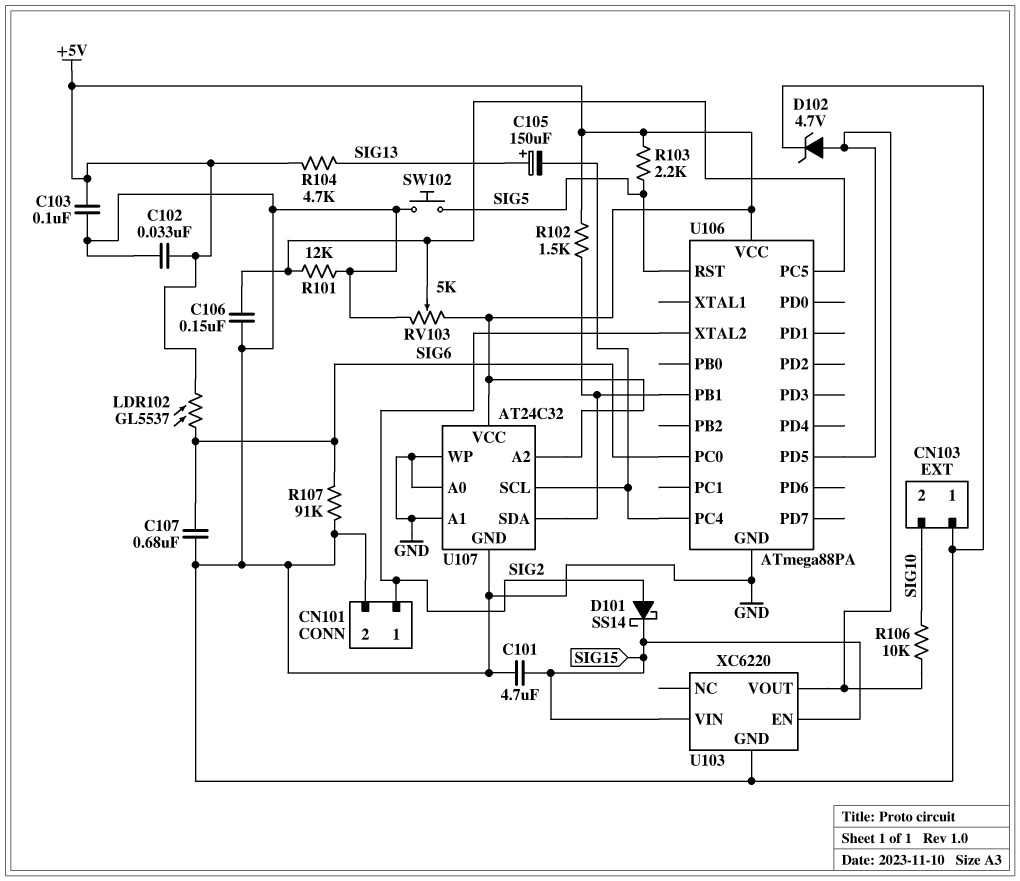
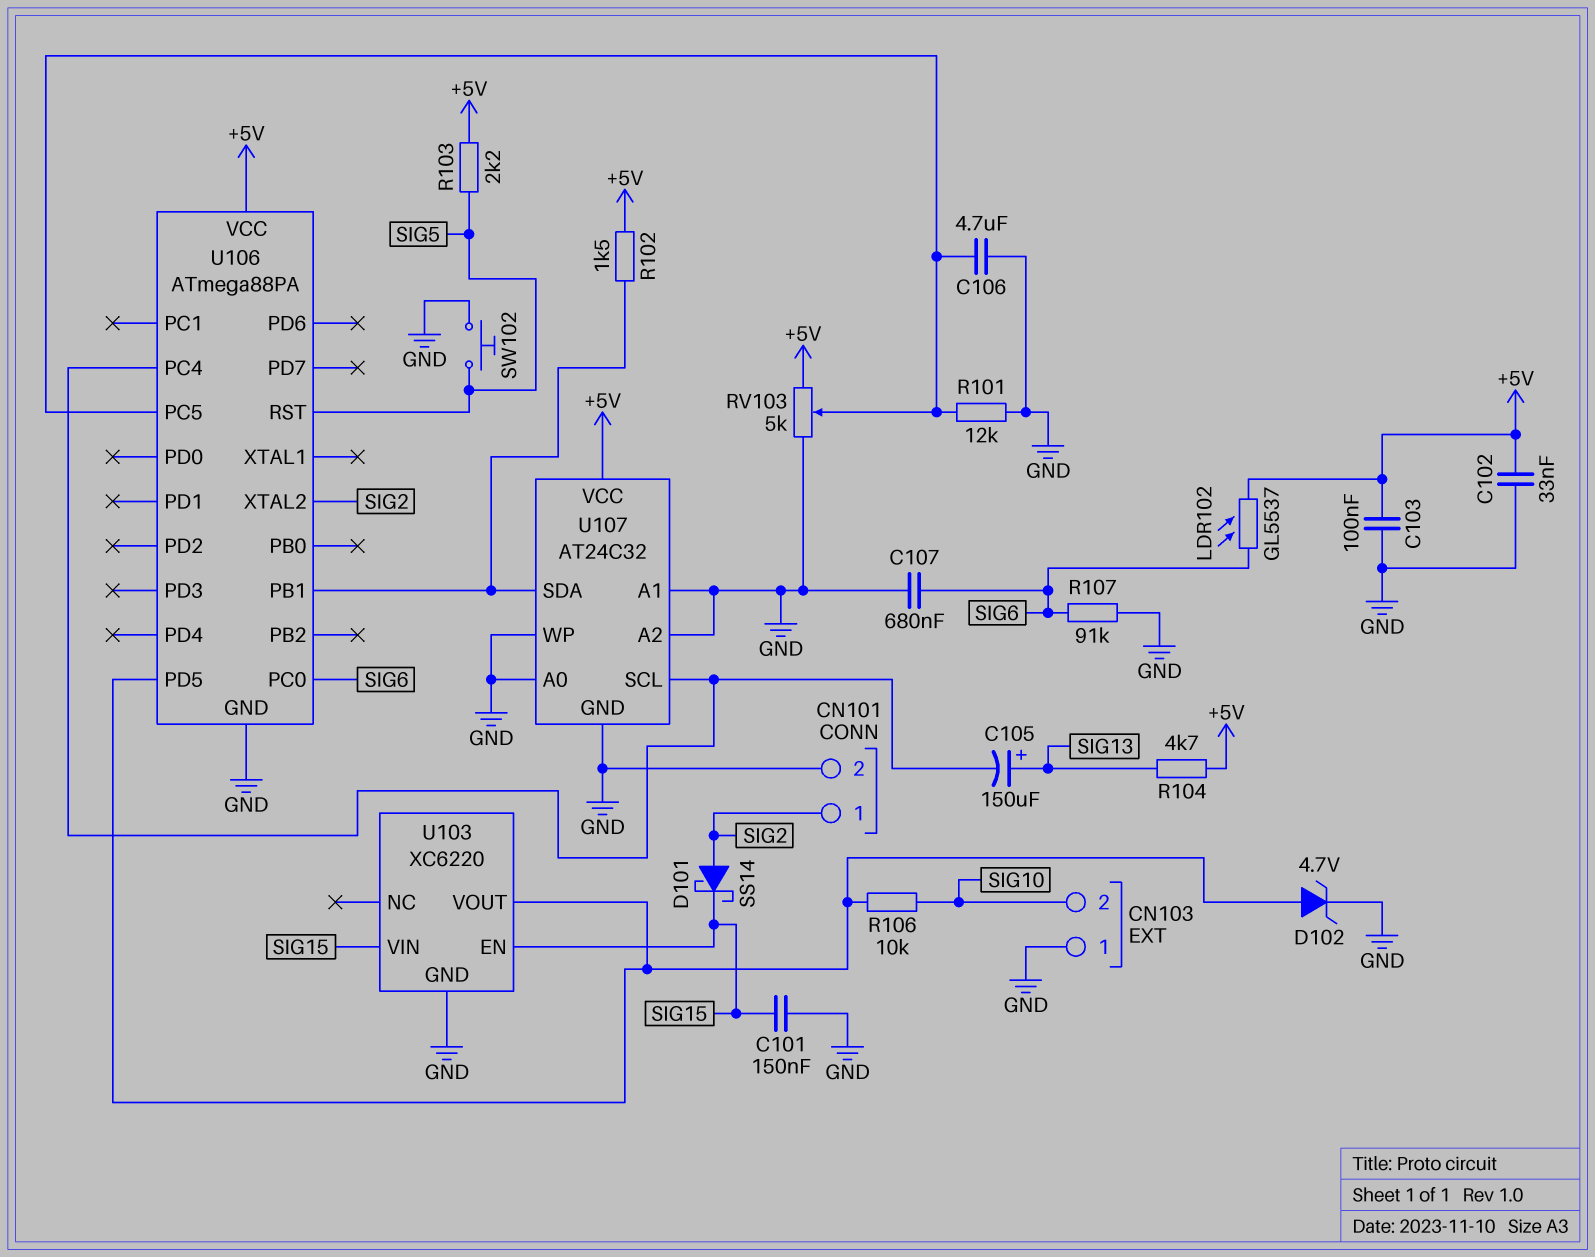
C101: 4.7uF (GND, SIG15) -> 150nF (GND, SIG15)
C106: 150nF (GND, U106/PC5) -> 4.7uF (GND, U106/PC5)
U107 pin A2: +5V -> GND

